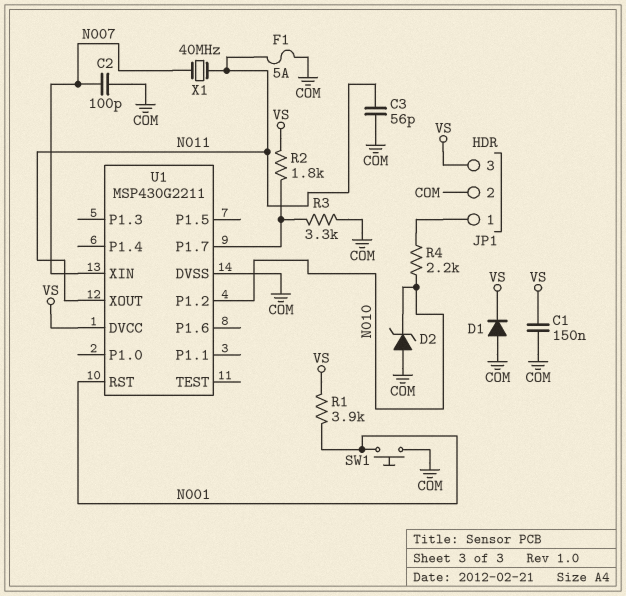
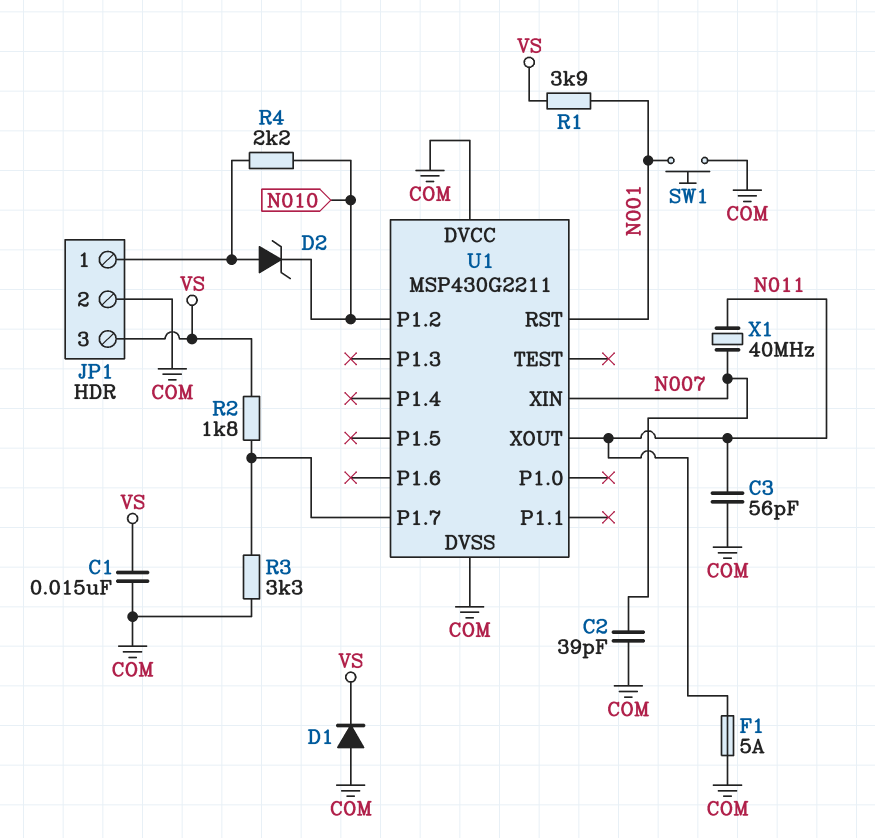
C1: 150nF (COM, VS) -> 15nF (COM, VS)
C2: 100pF (COM, N007) -> 39pF (COM, N007)
D2: zener (A COM, K N010) -> zener (A JP1/1, K N010)
U1 pin DVCC: VS -> COM

